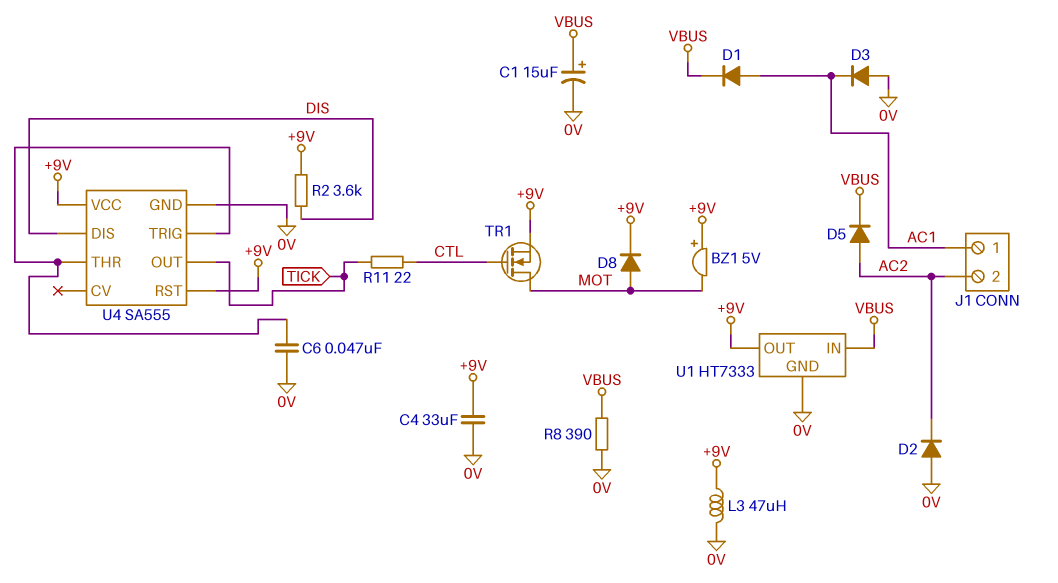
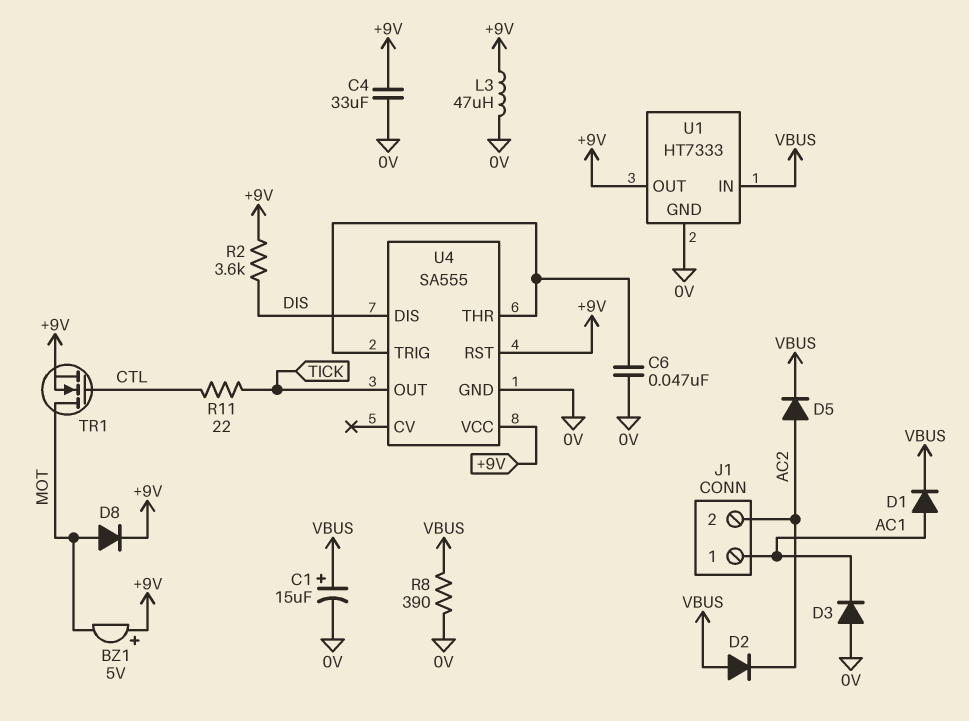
D2: diode (A 0V, K AC2) -> diode (A VBUS, K AC2)

